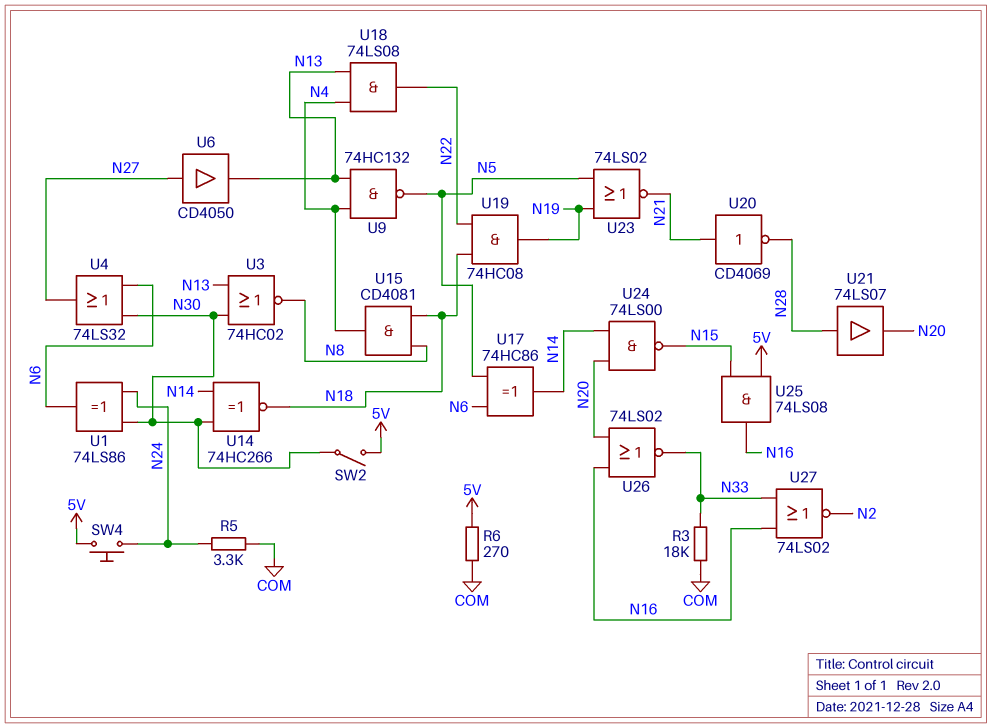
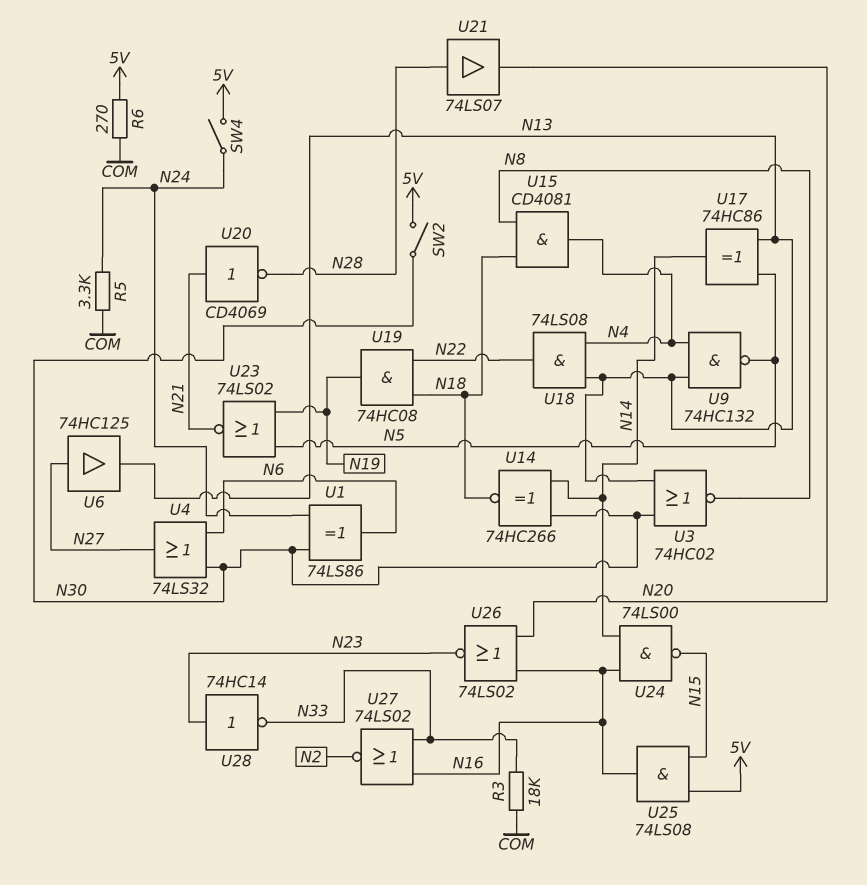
SW4: button (5V, N24) -> switch (5V, N24)
U6: buffer CD4050 (in N27, out N13) -> buffer 74HC125 (in N27, out N13)
U17: XOR 74HC86 (in N5, in N6, out N14) -> XOR 74HC86 (in N5, in N13, out N14)
U24: NAND 74LS00 (in N14, in N20, out N15) -> NAND 74LS00 (in N14, in N16, out N15)
U26: NOR 74LS02 (in N16, in N20, out N33) -> NOR 74LS02 (in N16, in N20, out N23)
U28: none -> NOT 74HC14 (in N23, out N33)

